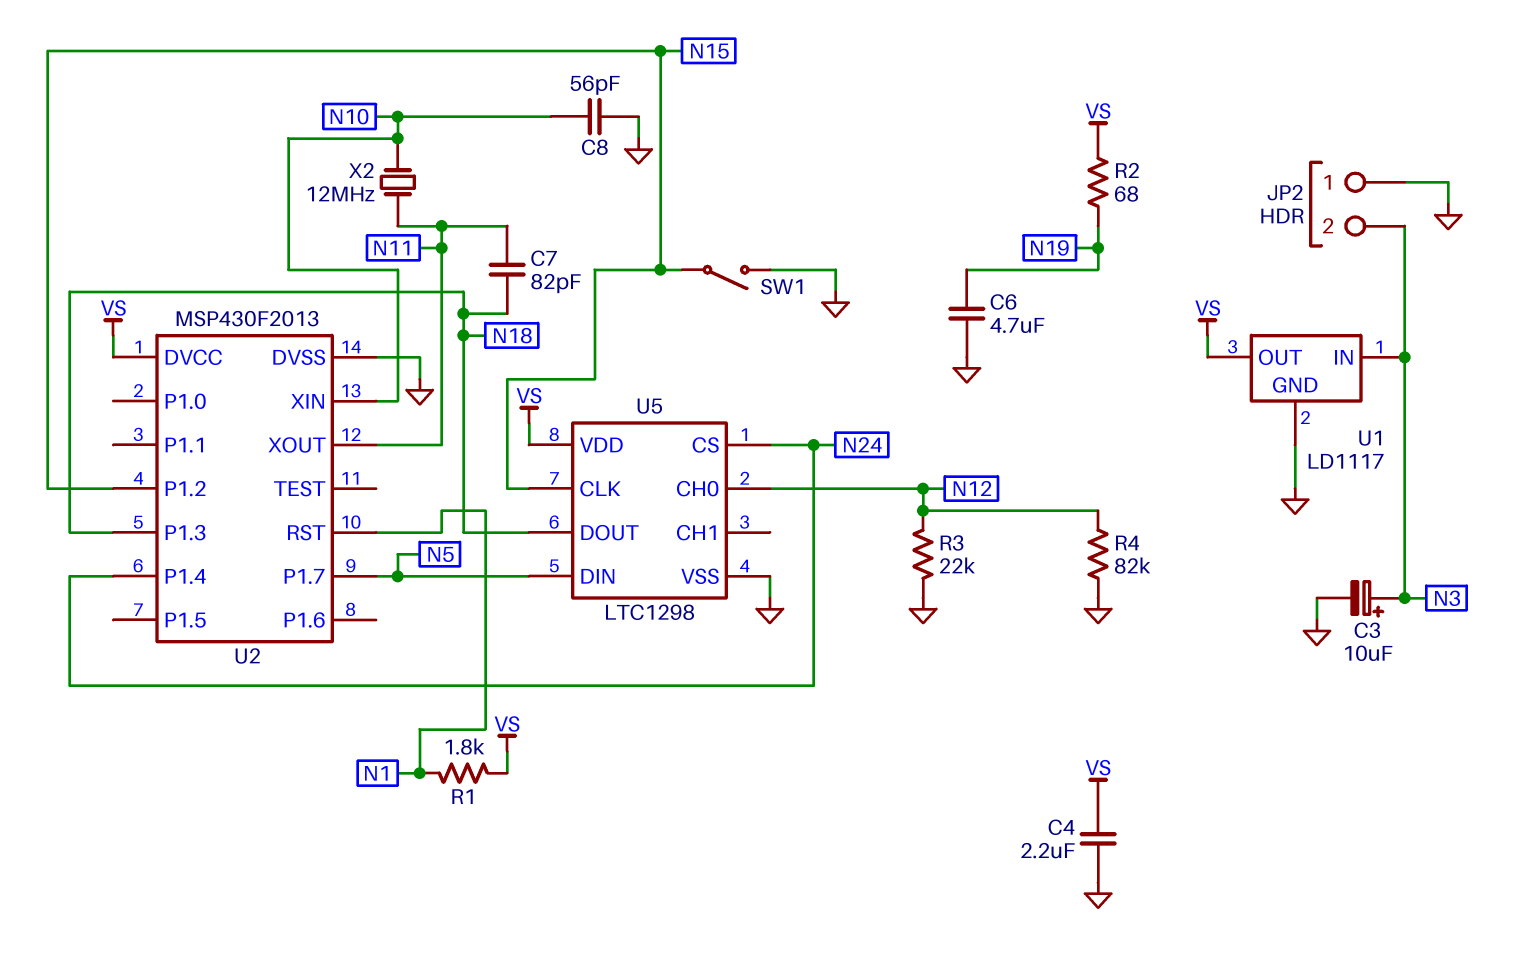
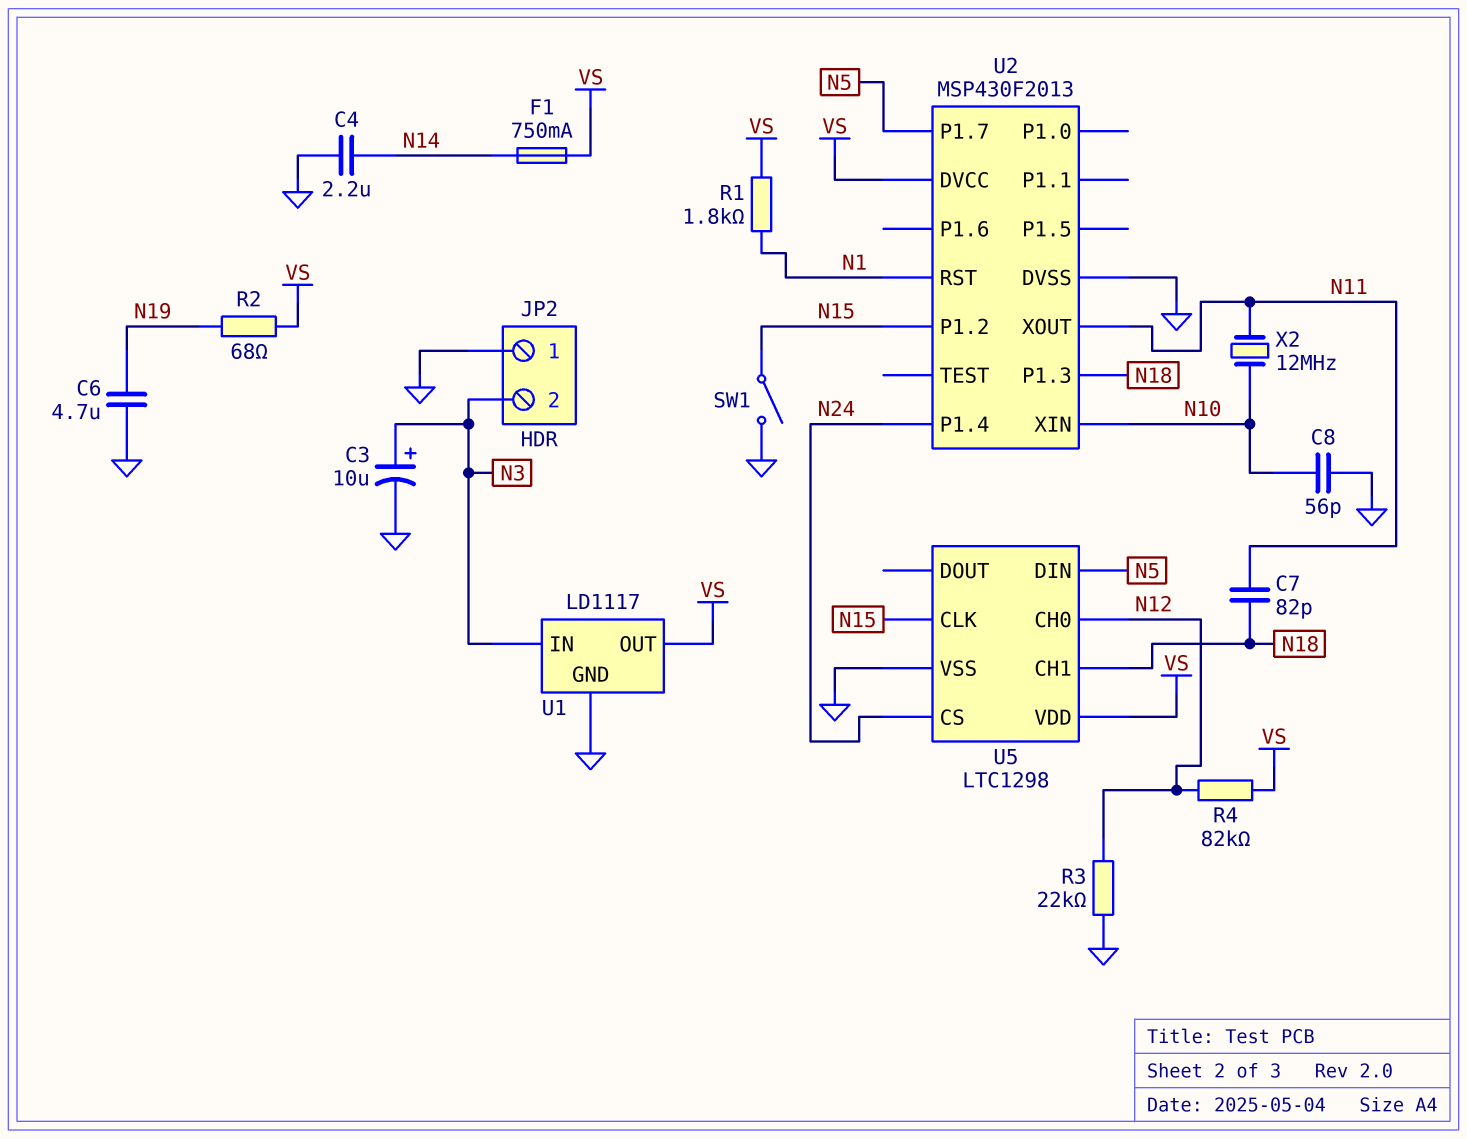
C4: 2.2uF (GND, VS) -> 2.2uF (GND, N14)
F1: none -> 750mA (N14, VS)
R4: 82k (GND, N12) -> 82k (N12, VS)
U5 pin CH1: none -> N18
U5 pin DOUT: N18 -> none

